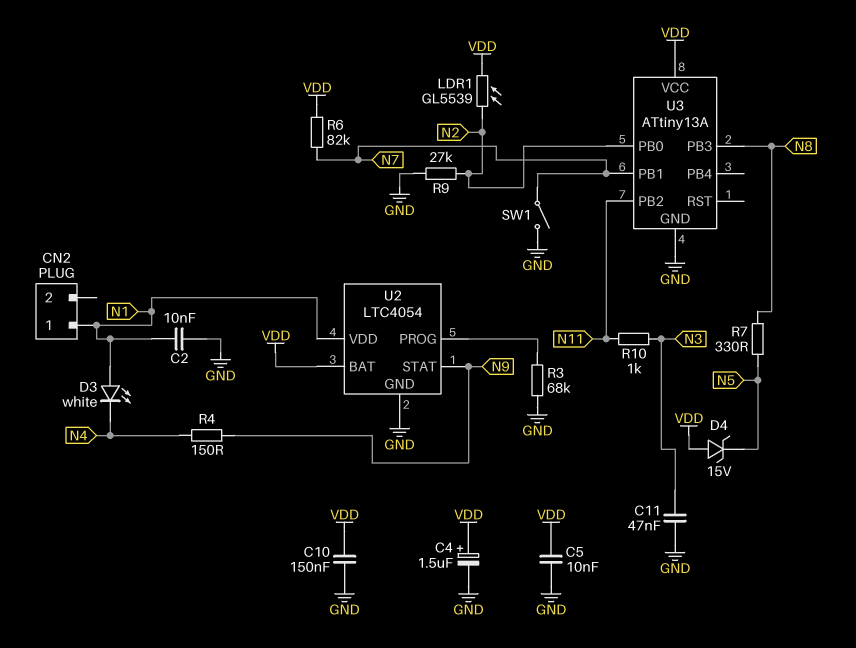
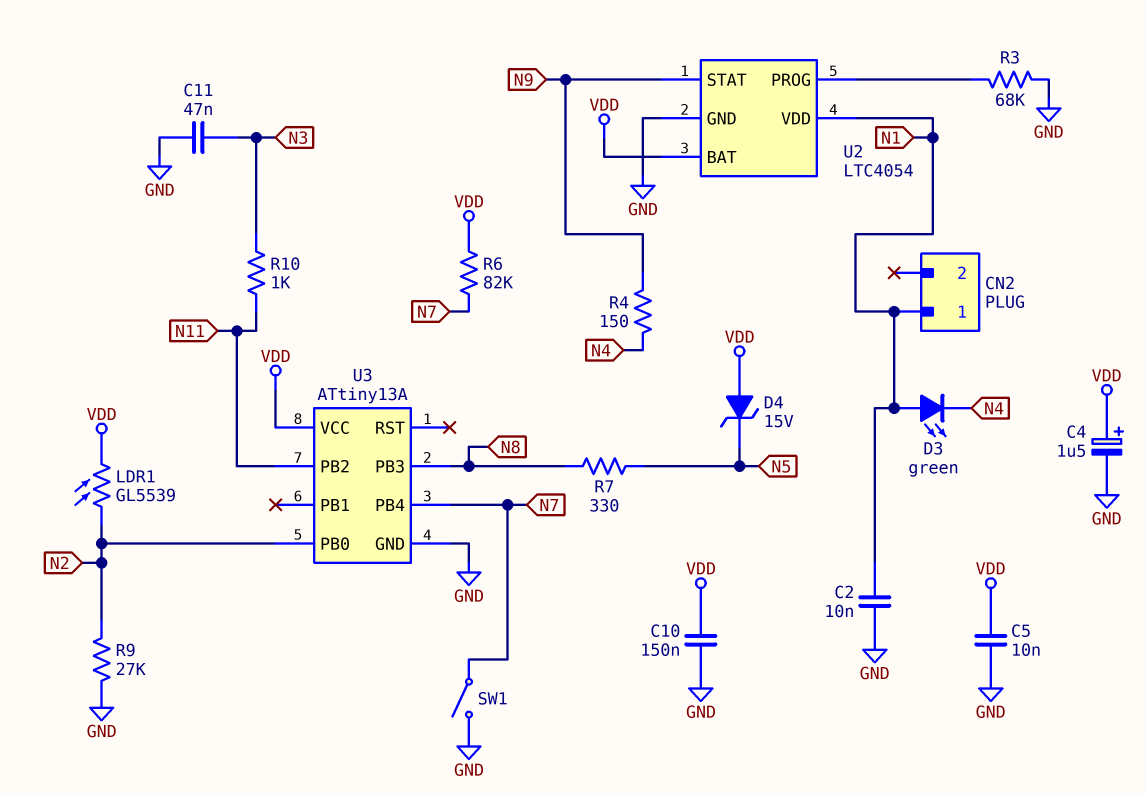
D3: LED white (A N1, K N4) -> LED green (A N1, K N4)
U3 pin PB1: N7 -> none
U3 pin PB4: none -> N7

